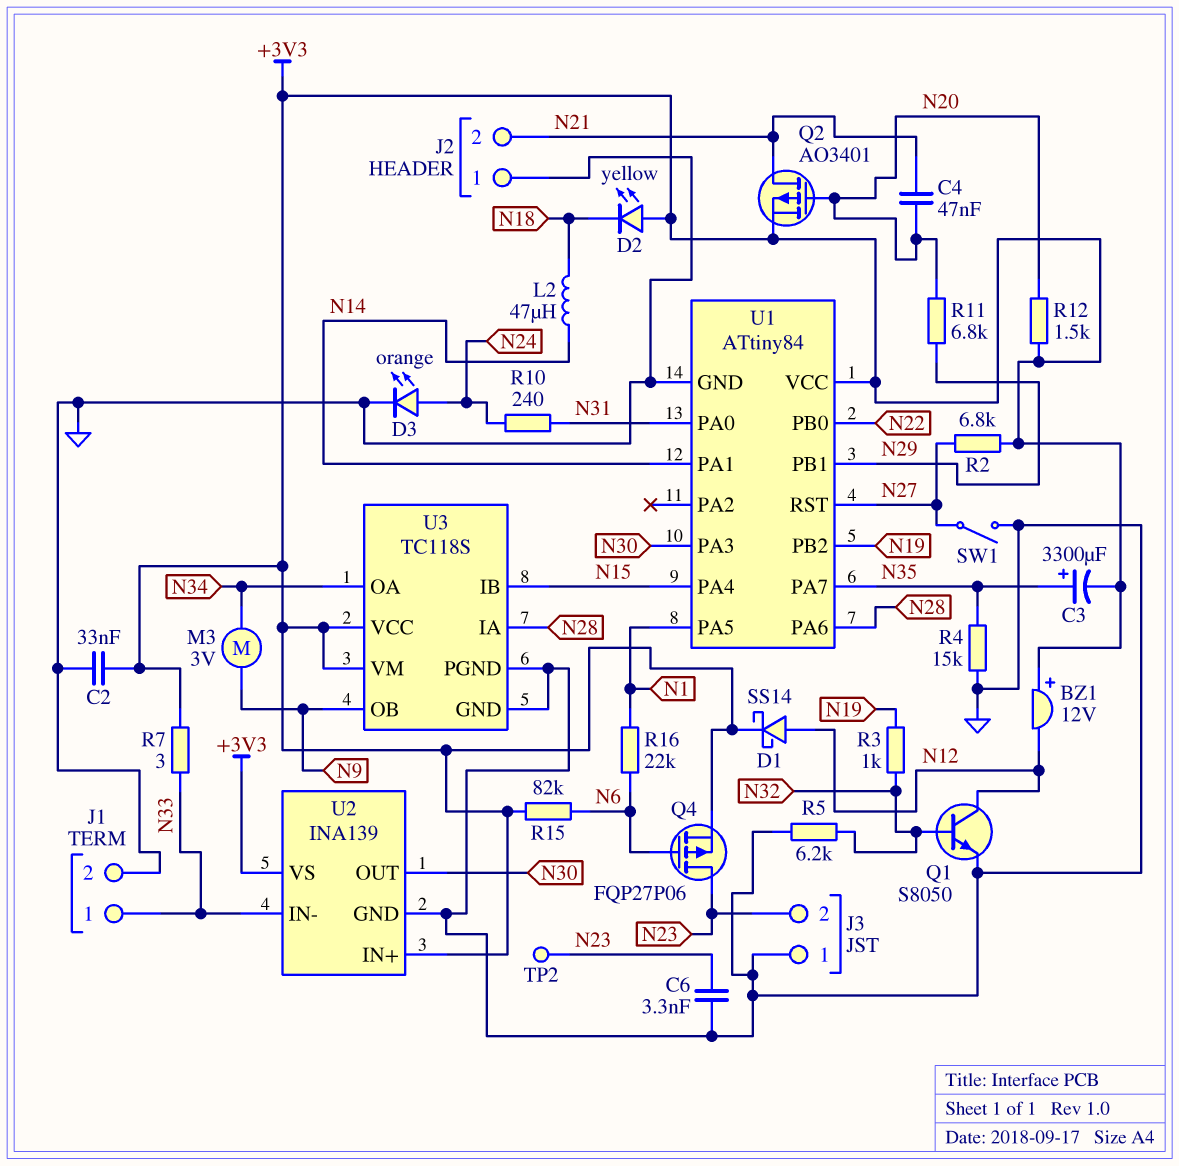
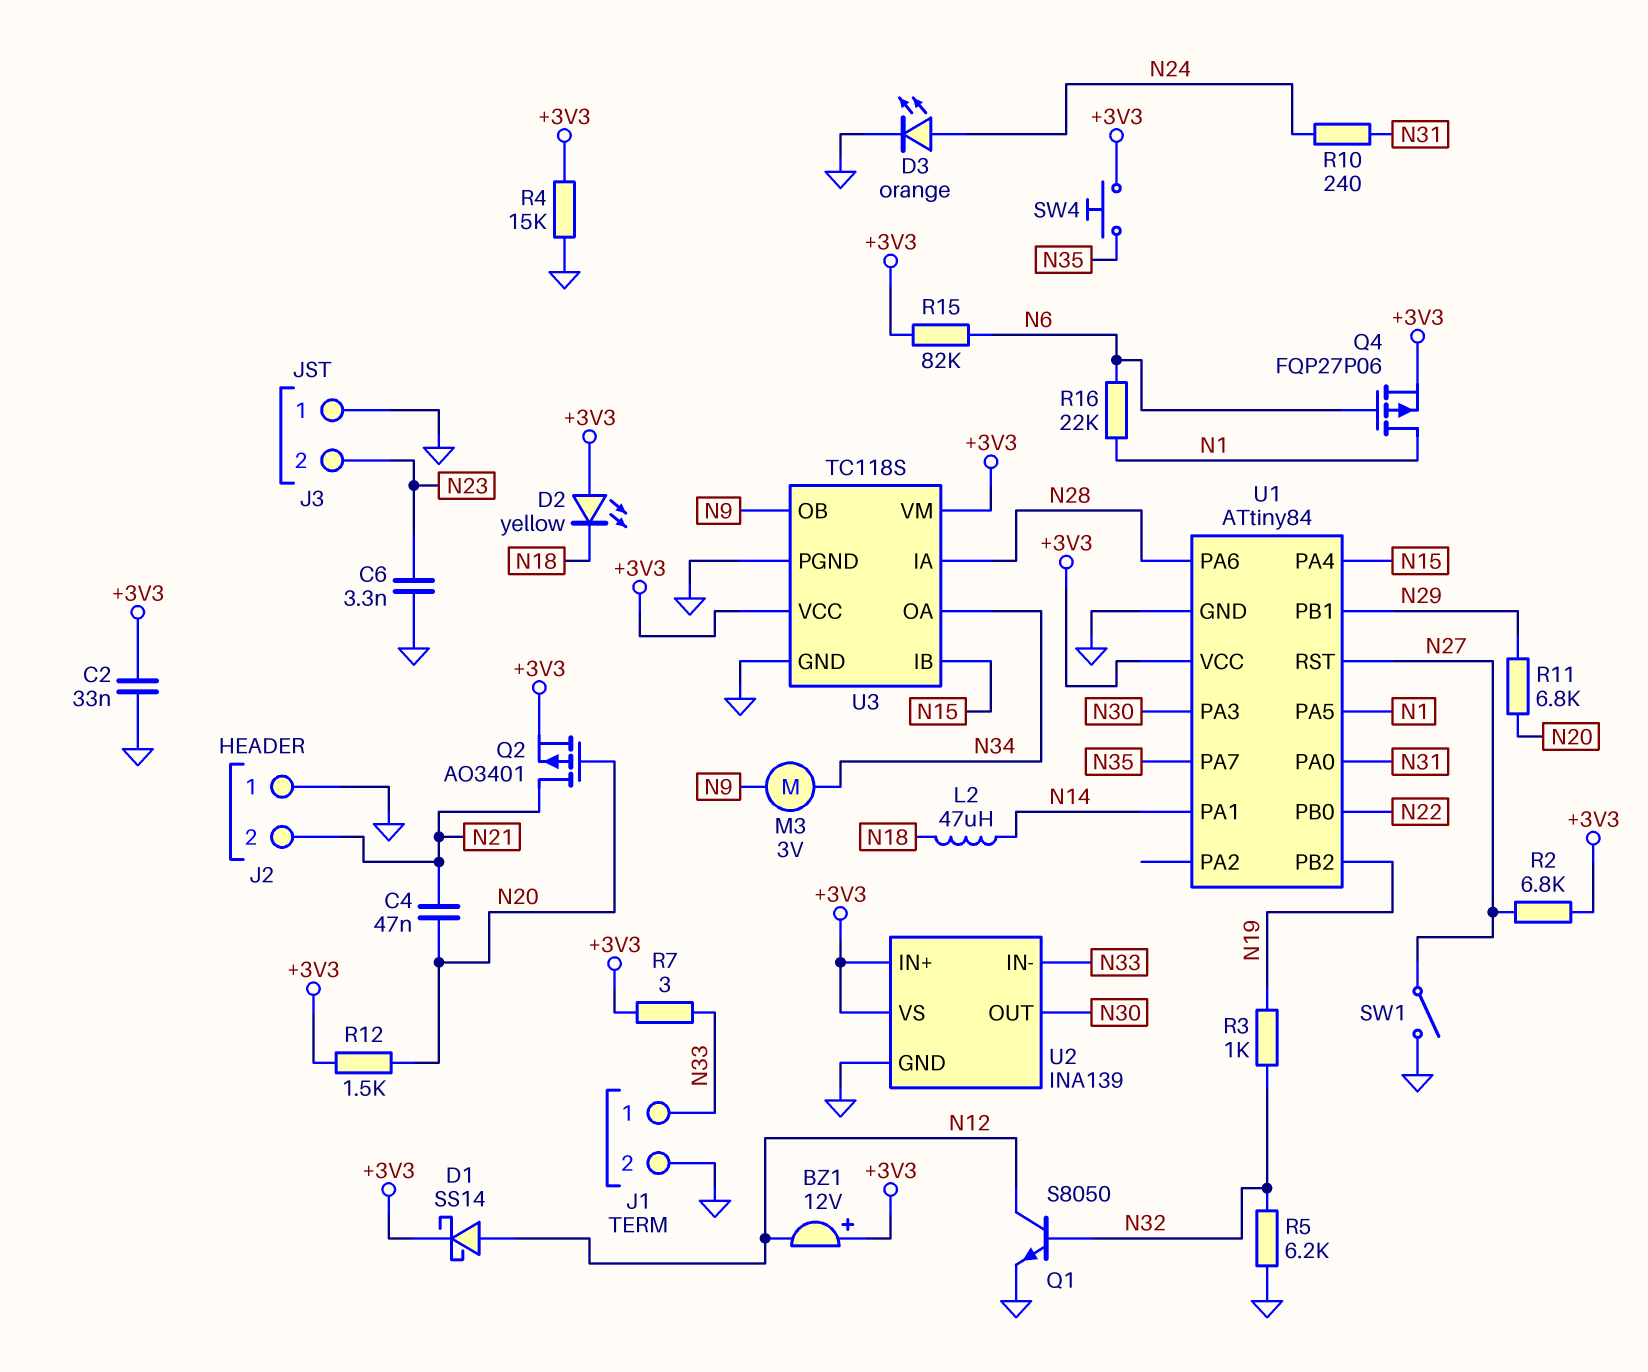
C3: 3300uF (plus N35, minus +3V3) -> none
Q4: PMOS FQP27P06 (G N6, D N23, S +3V3) -> PMOS FQP27P06 (G N6, D N1, S +3V3)
R4: 15k (GND, N35) -> 15k (+3V3, GND)
SW4: none -> button (+3V3, N35)
TP2: test point (N23) -> none

